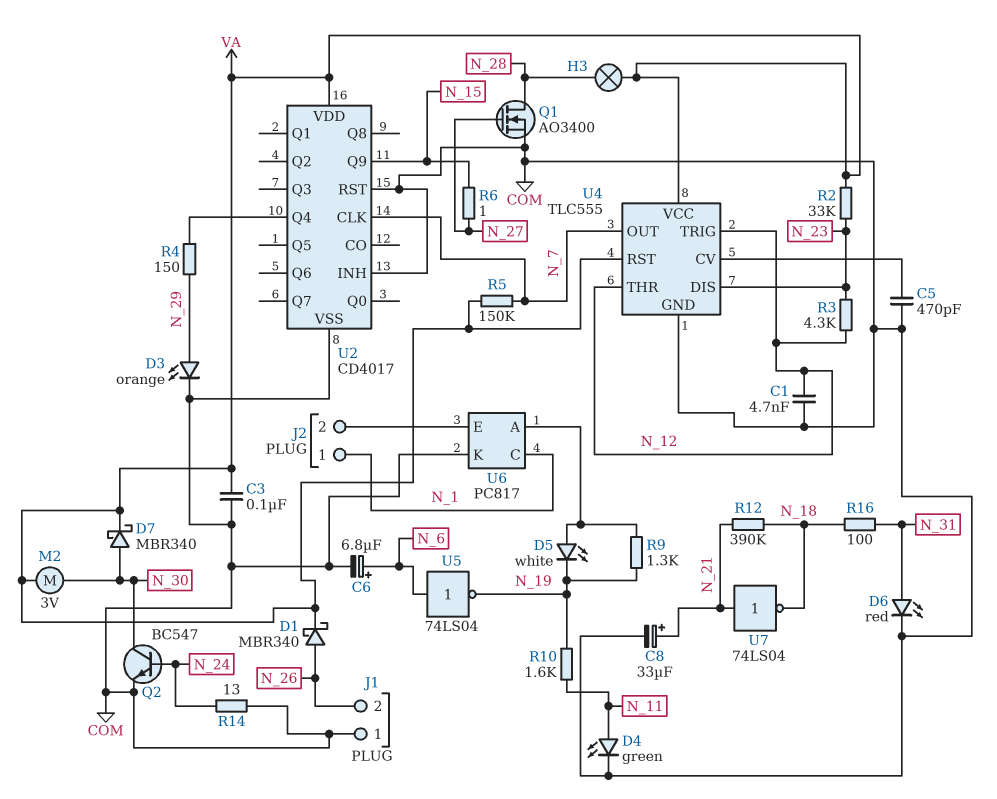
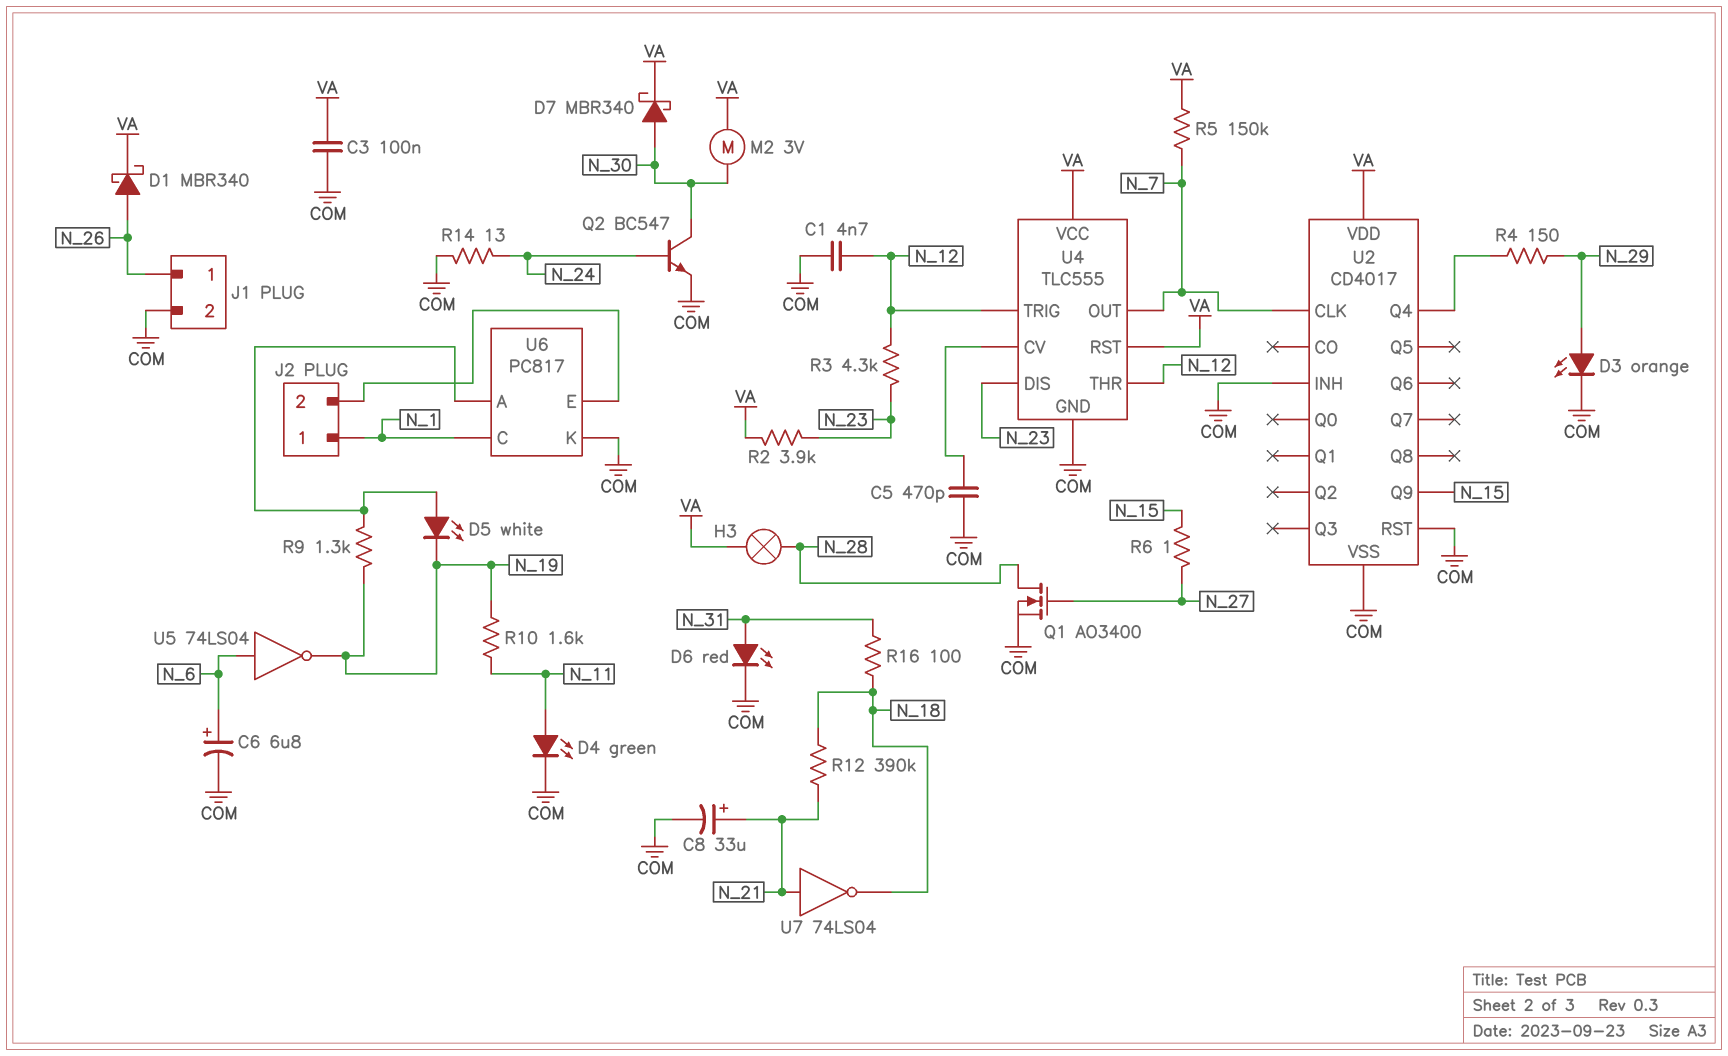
J1 pin 1: COM -> N_26
J1 pin 2: N_26 -> COM
R2: 33k (N_23, VA) -> 3.9k (N_23, VA)

